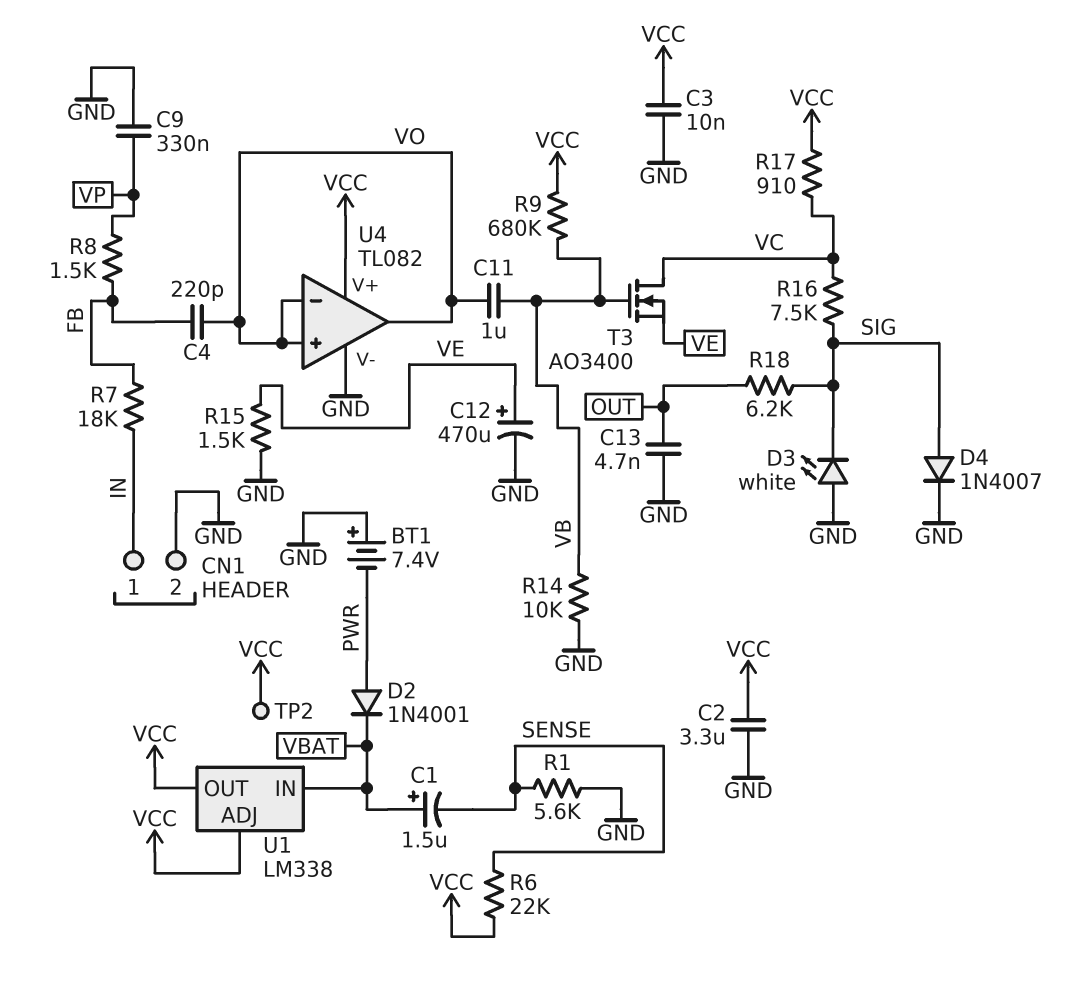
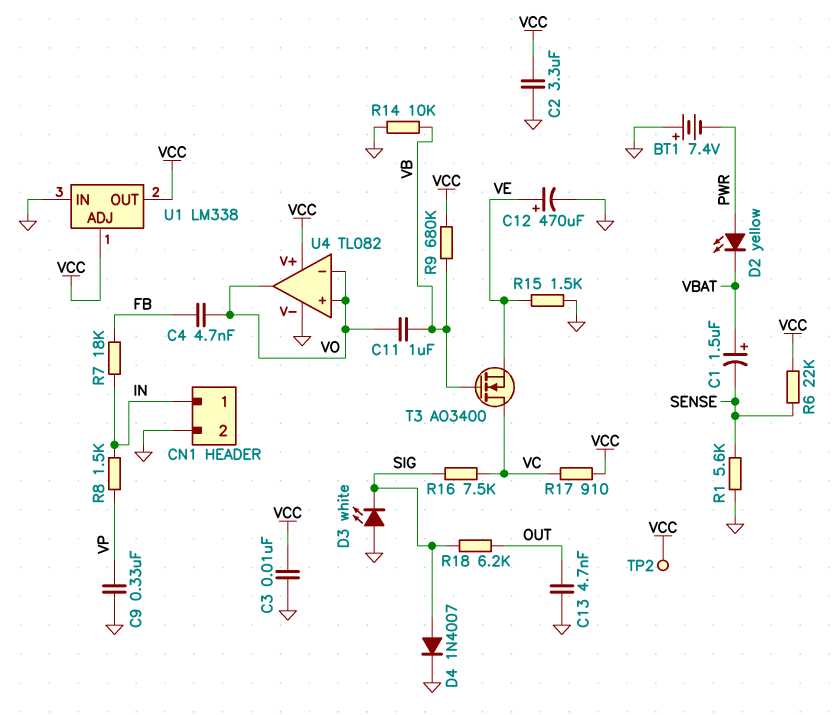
C4: 220pF (FB, VO) -> 4.7nF (FB, VO)
D2: diode 1N4001 (A PWR, K VBAT) -> LED yellow (A PWR, K VBAT)
R8: 1.5k (FB, VP) -> 1.5k (IN, VP)
U1 pin IN: VBAT -> GND

